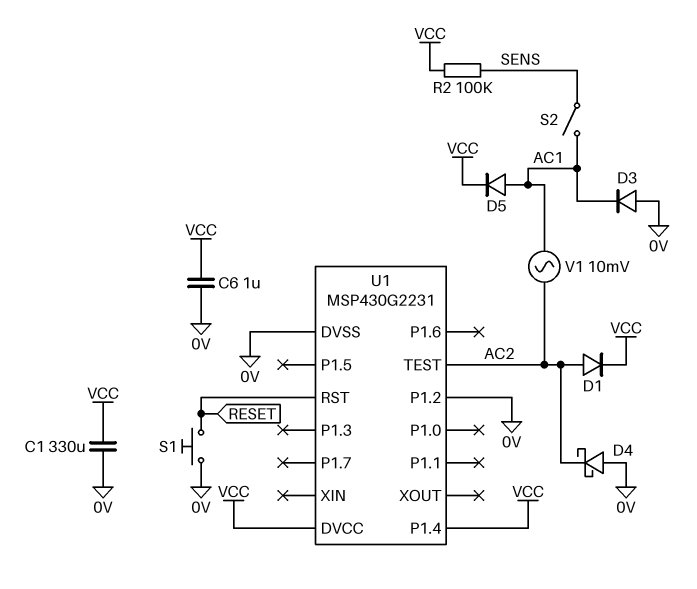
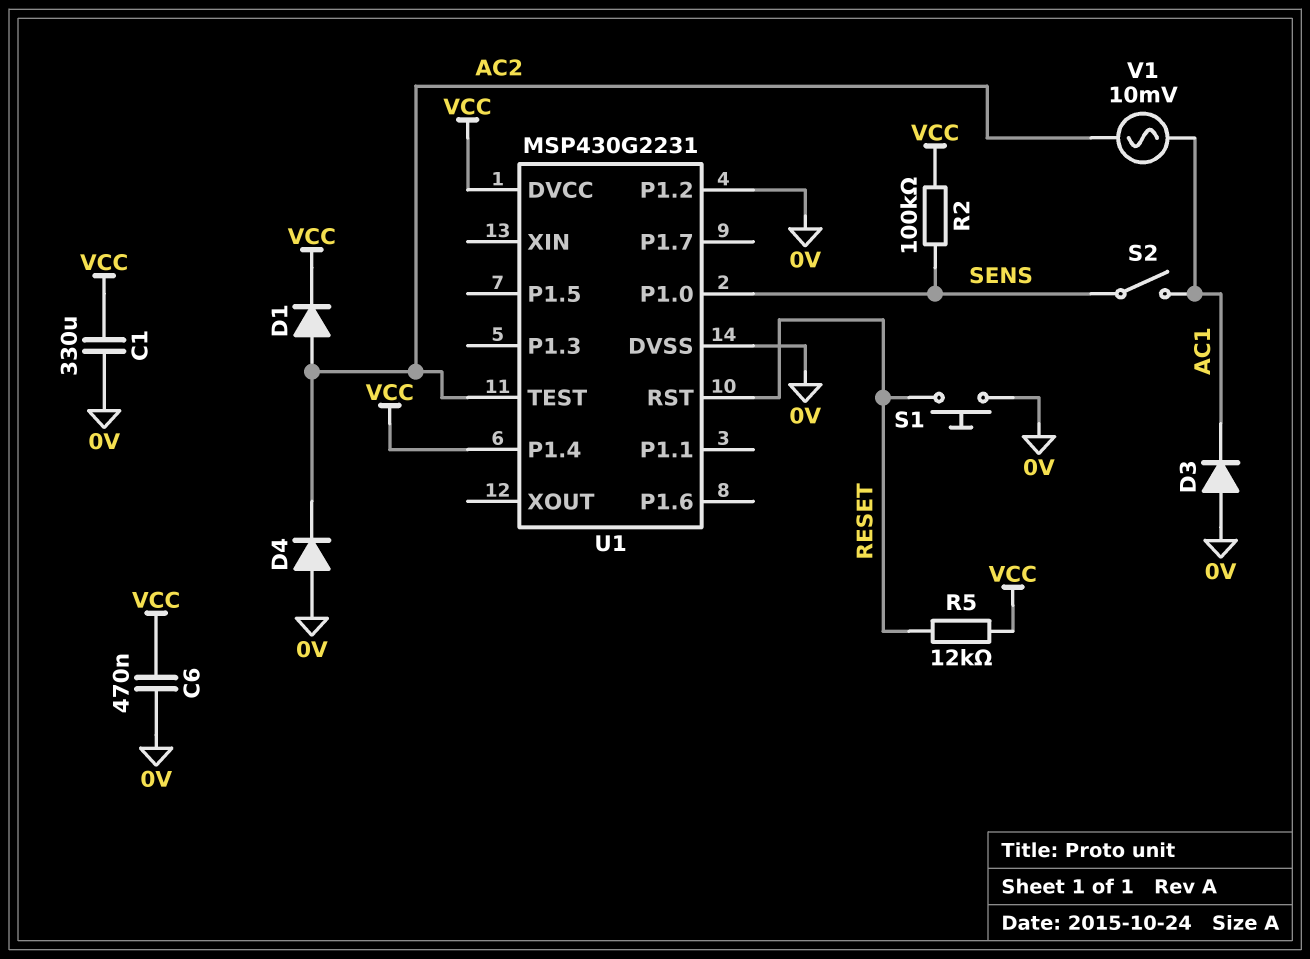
C6: 1uF (0V, VCC) -> 470nF (0V, VCC)
D4: schottky (A 0V, K AC2) -> diode (A 0V, K AC2)
D5: diode (A AC1, K VCC) -> none
R5: none -> 12k (RESET, VCC)
U1 pin P1.0: none -> SENS

